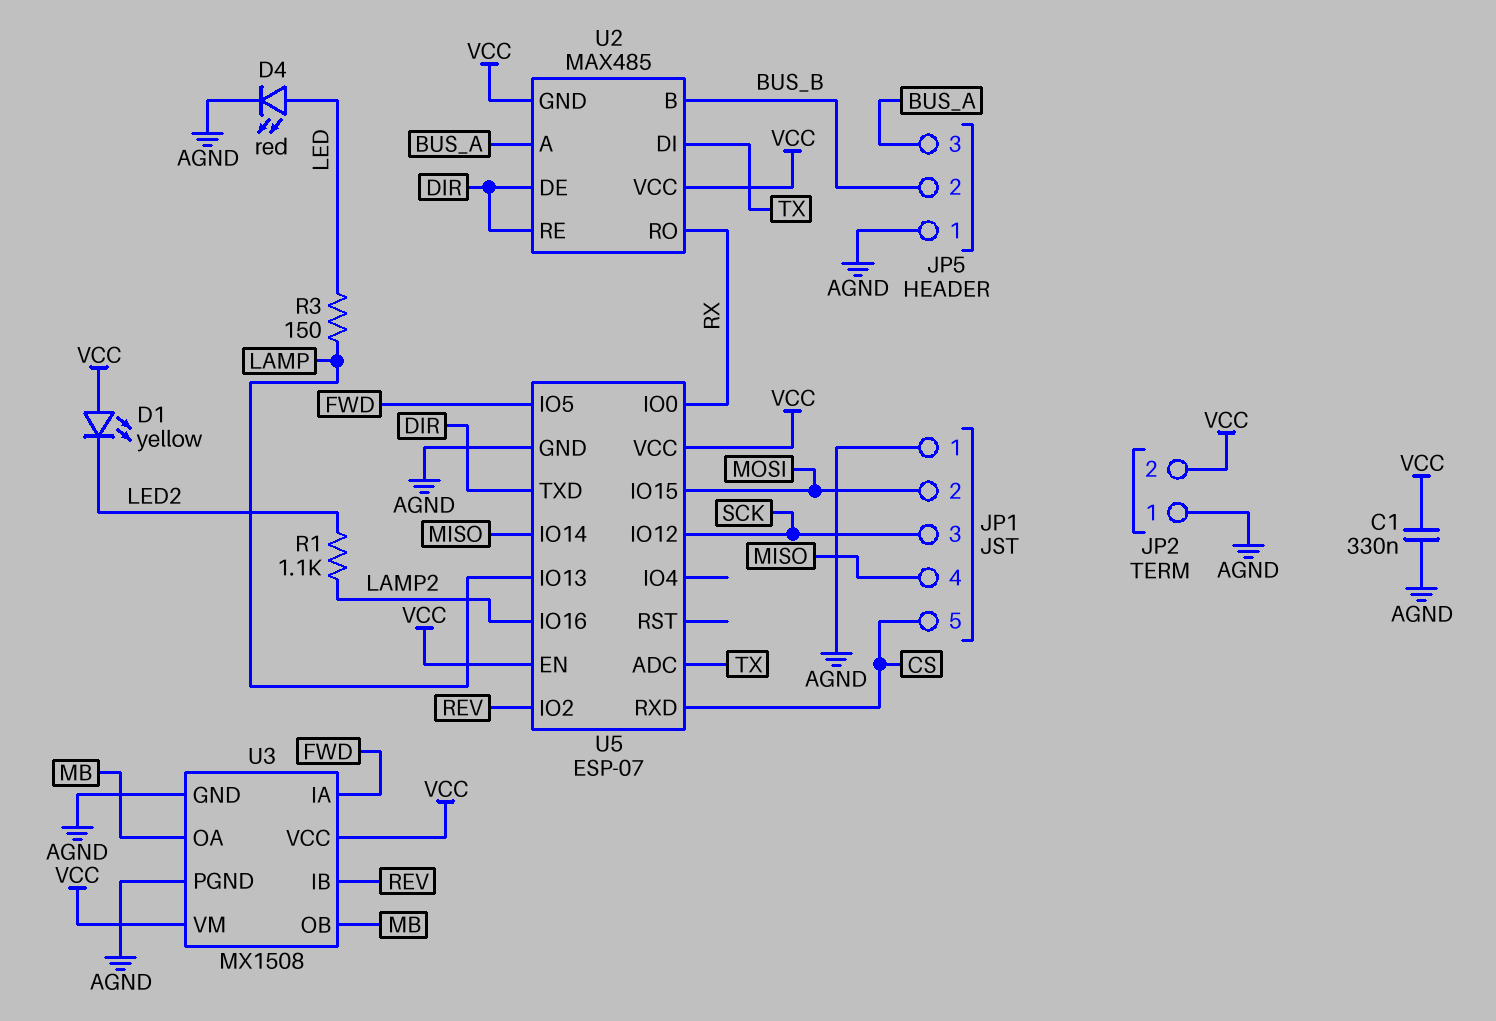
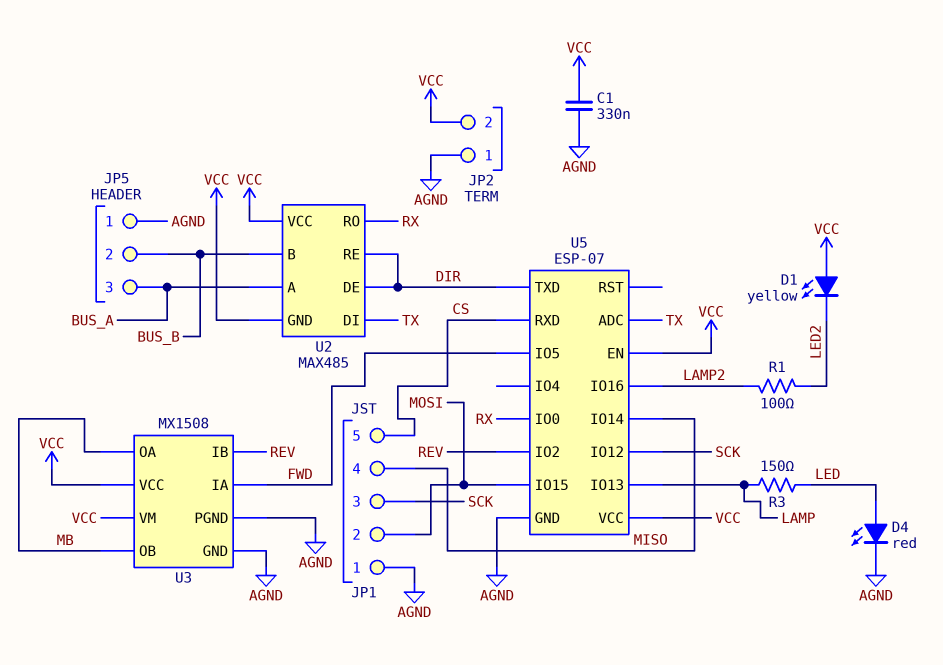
R1: 1.1k (LAMP2, LED2) -> 100 (LAMP2, LED2)

